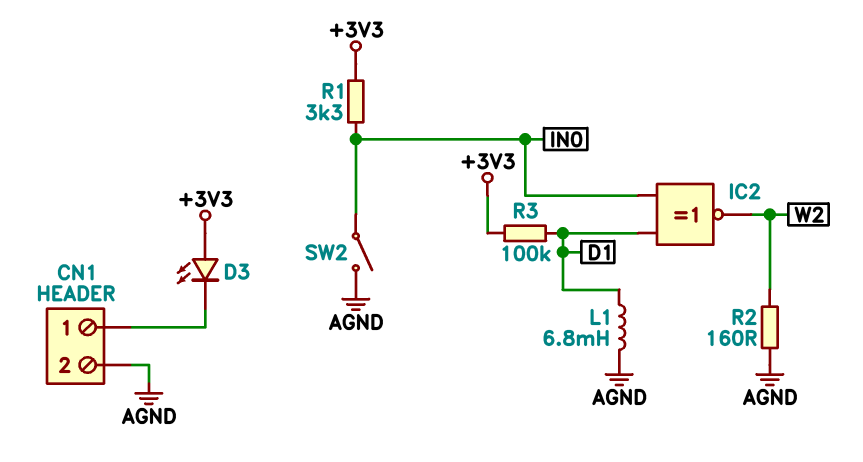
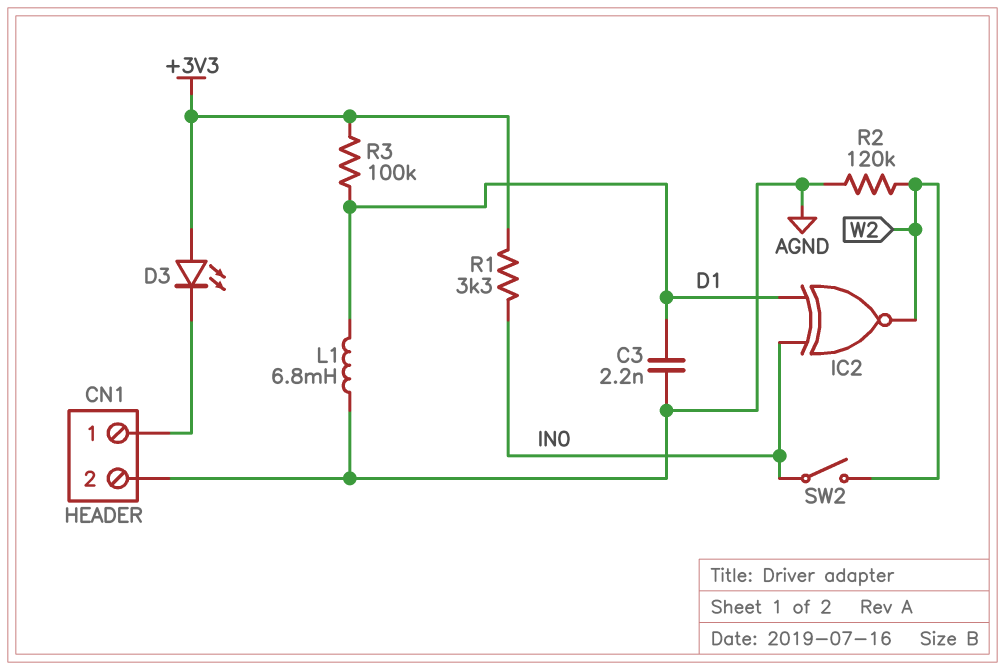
C3: none -> 2.2nF (AGND, D1)
R2: 160 (AGND, W2) -> 120k (AGND, W2)
SW2: switch (AGND, IN0) -> switch (IN0, W2)

